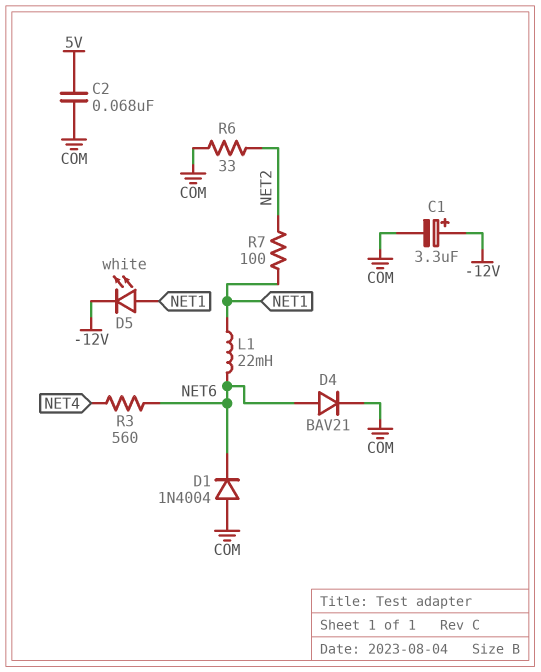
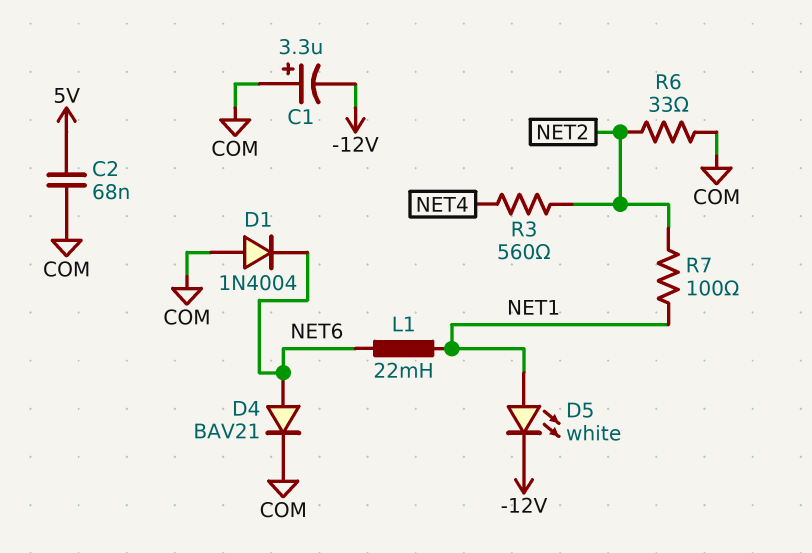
C1: 3.3uF (plus -12V, minus COM) -> 3.3uF (plus COM, minus -12V)
R3: 560 (NET4, NET6) -> 560 (NET2, NET4)

